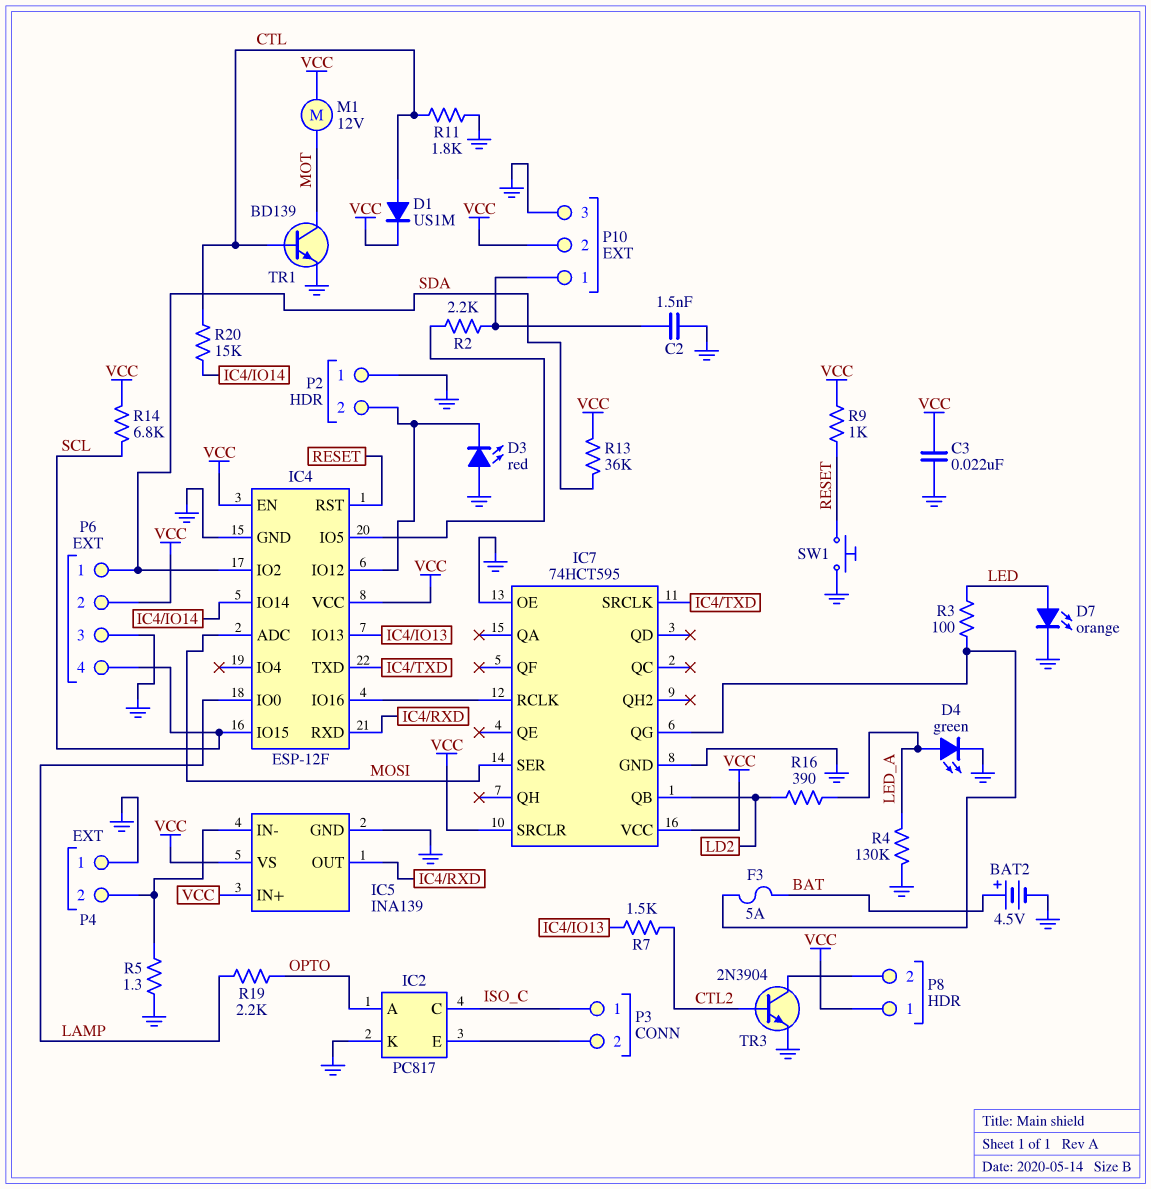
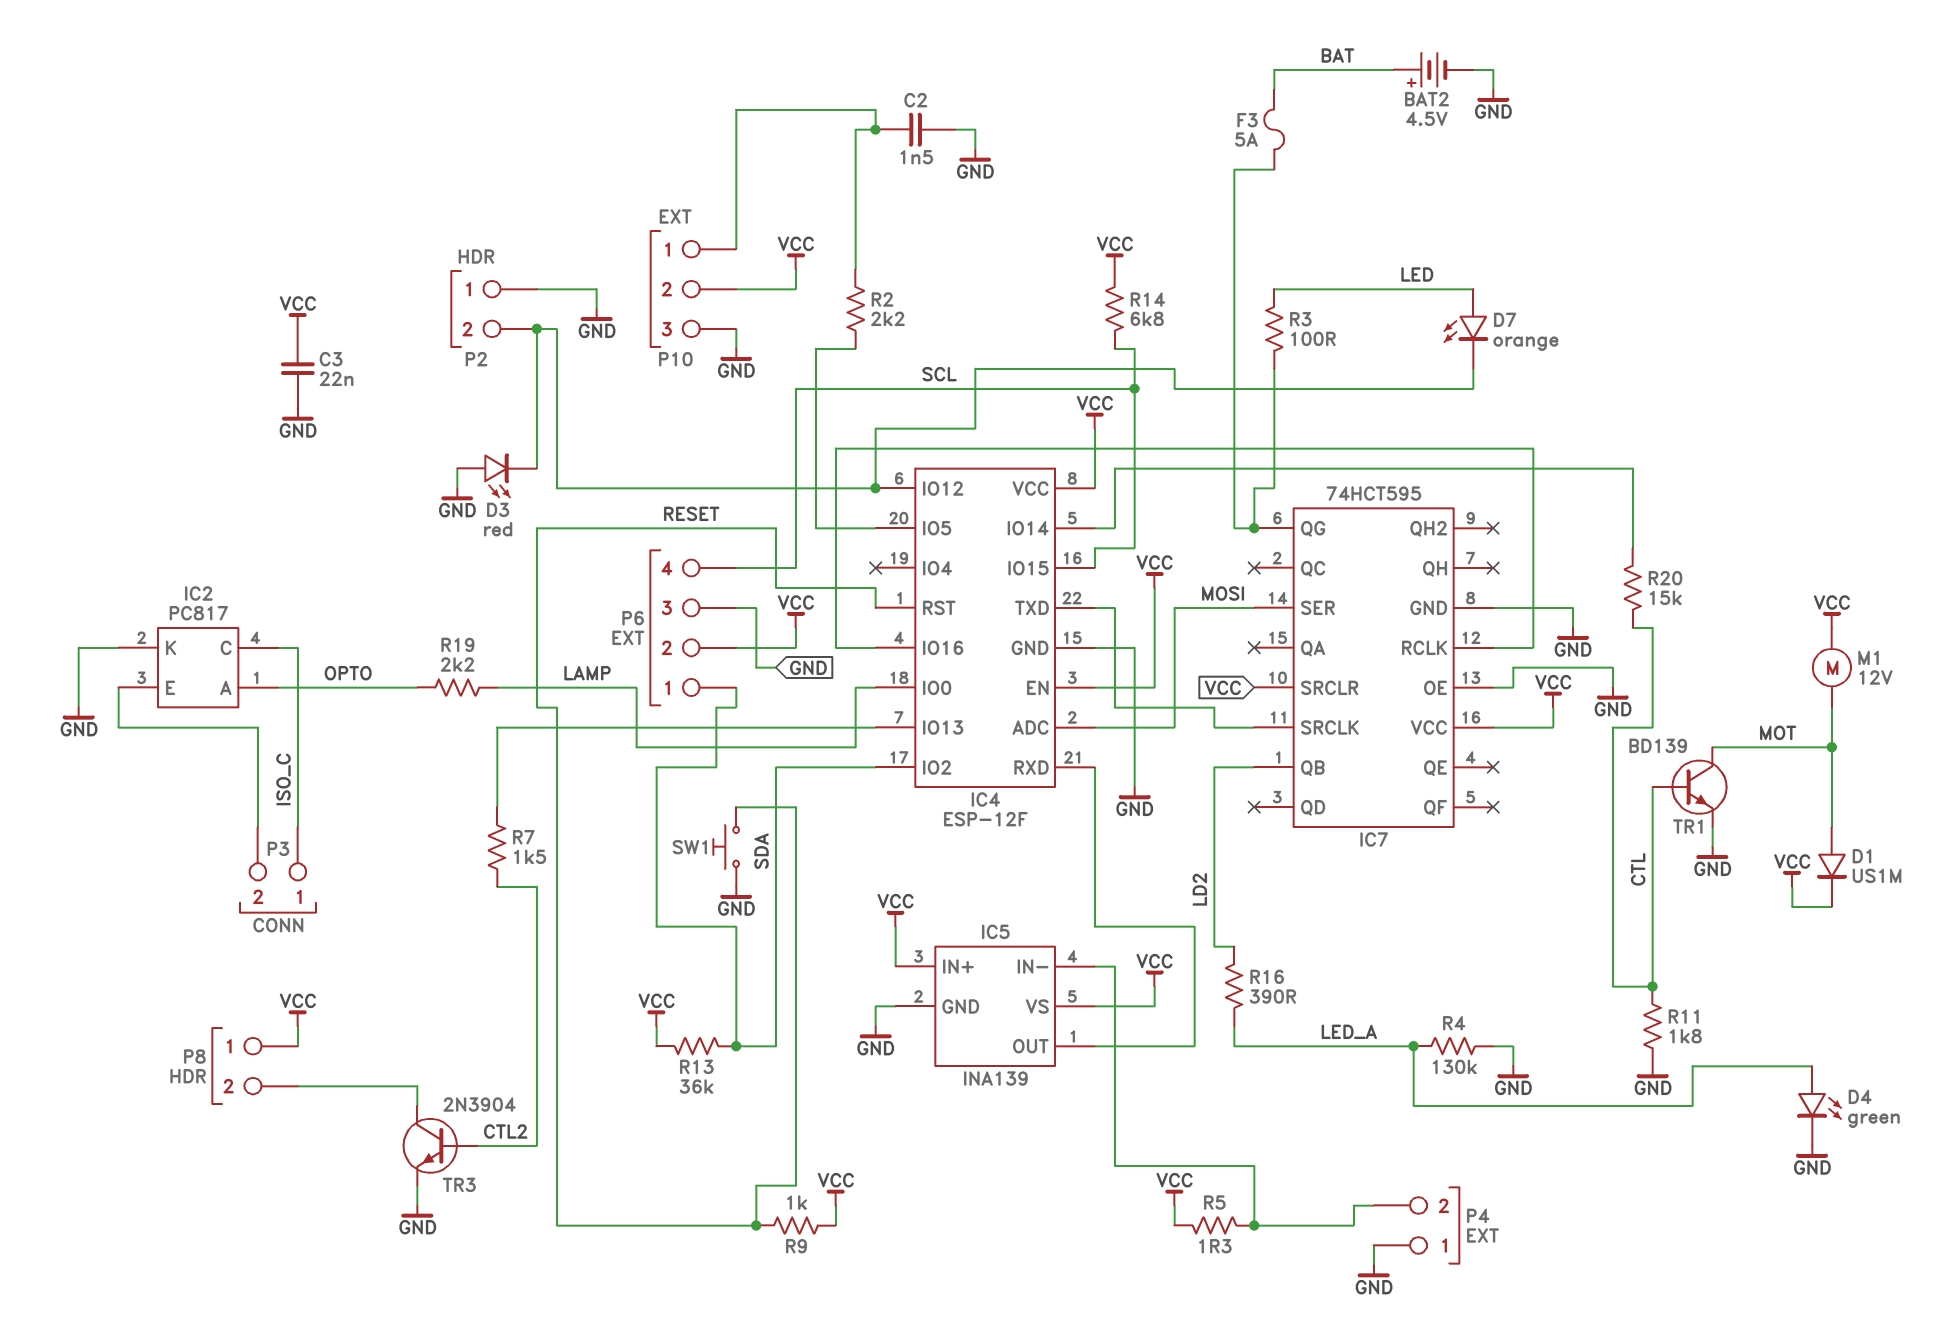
D1: diode US1M (A CTL, K VCC) -> diode US1M (A MOT, K VCC)
D7: LED orange (A LED, K GND) -> LED orange (A LED, K IC4/IO12)
R5: 1.3 (GND, IC5/IN-) -> 1.3 (IC5/IN-, VCC)

